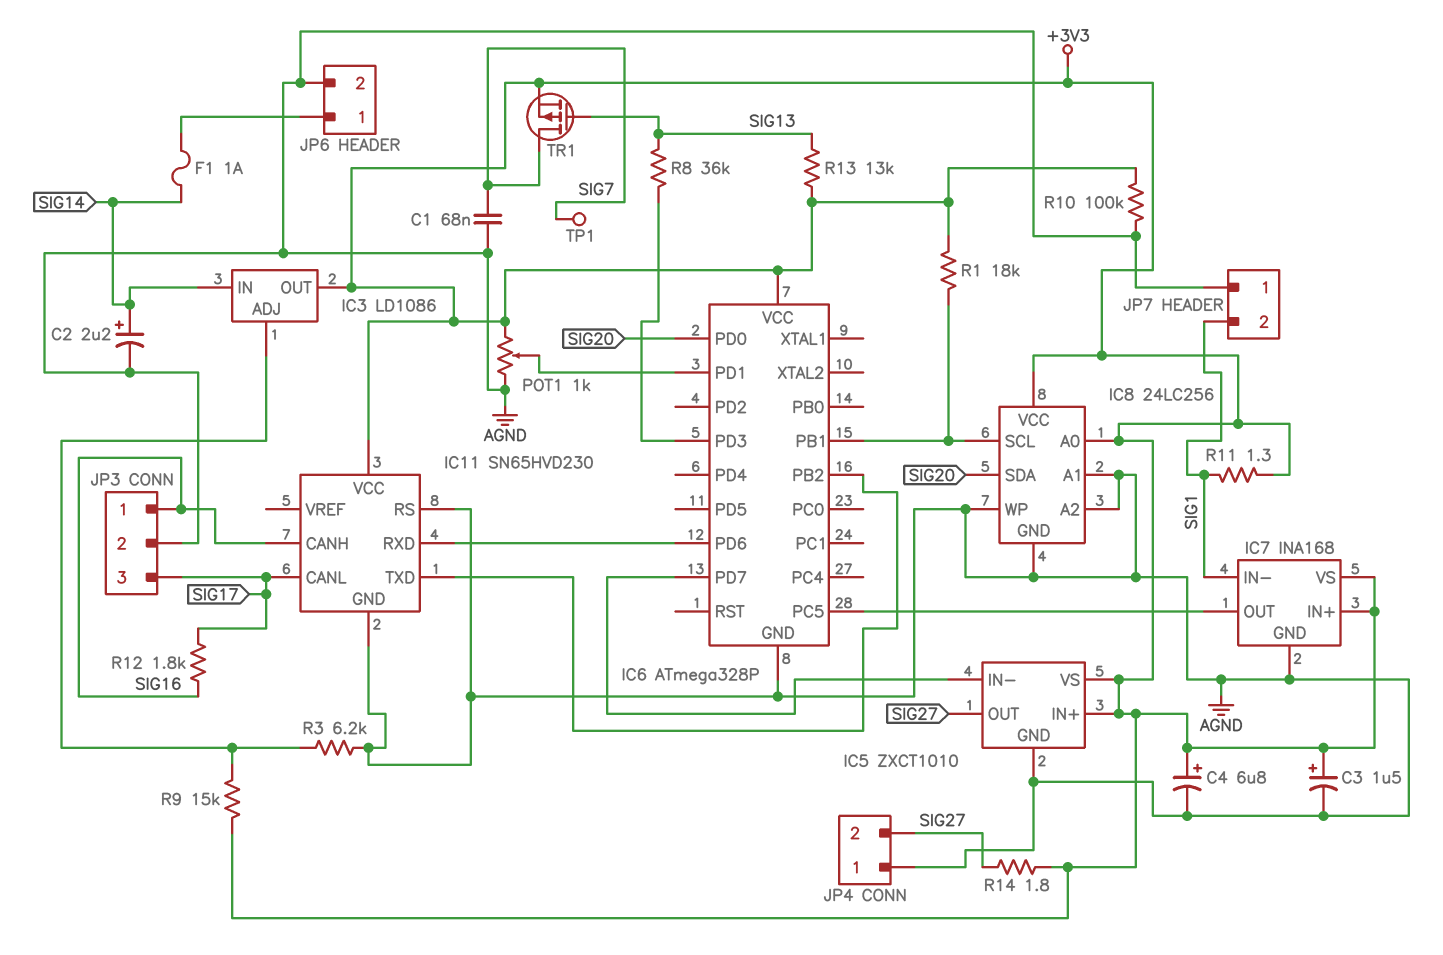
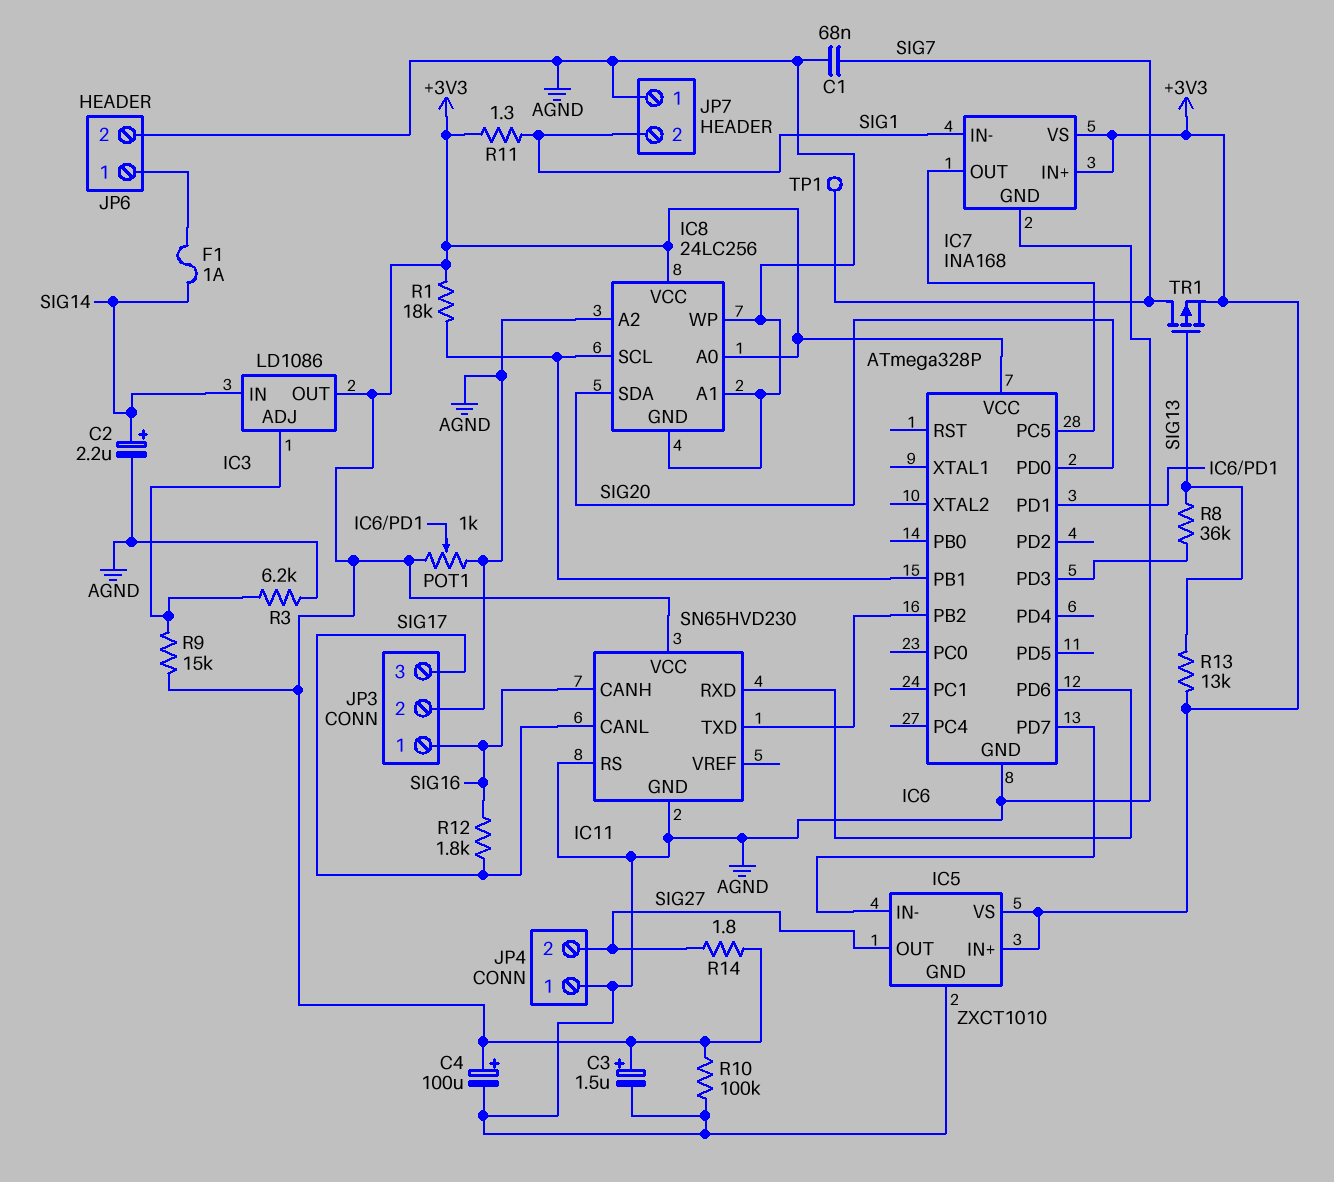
C4: 6.8uF (plus +3V3, minus AGND) -> 100uF (plus +3V3, minus AGND)

